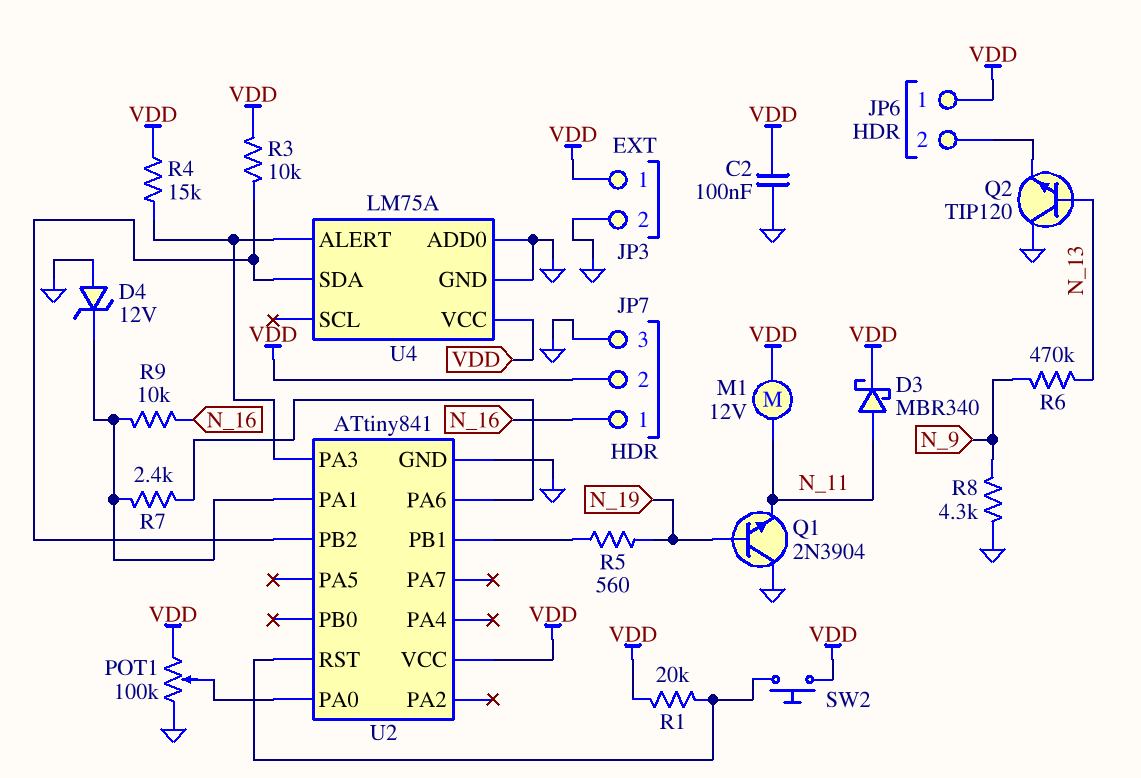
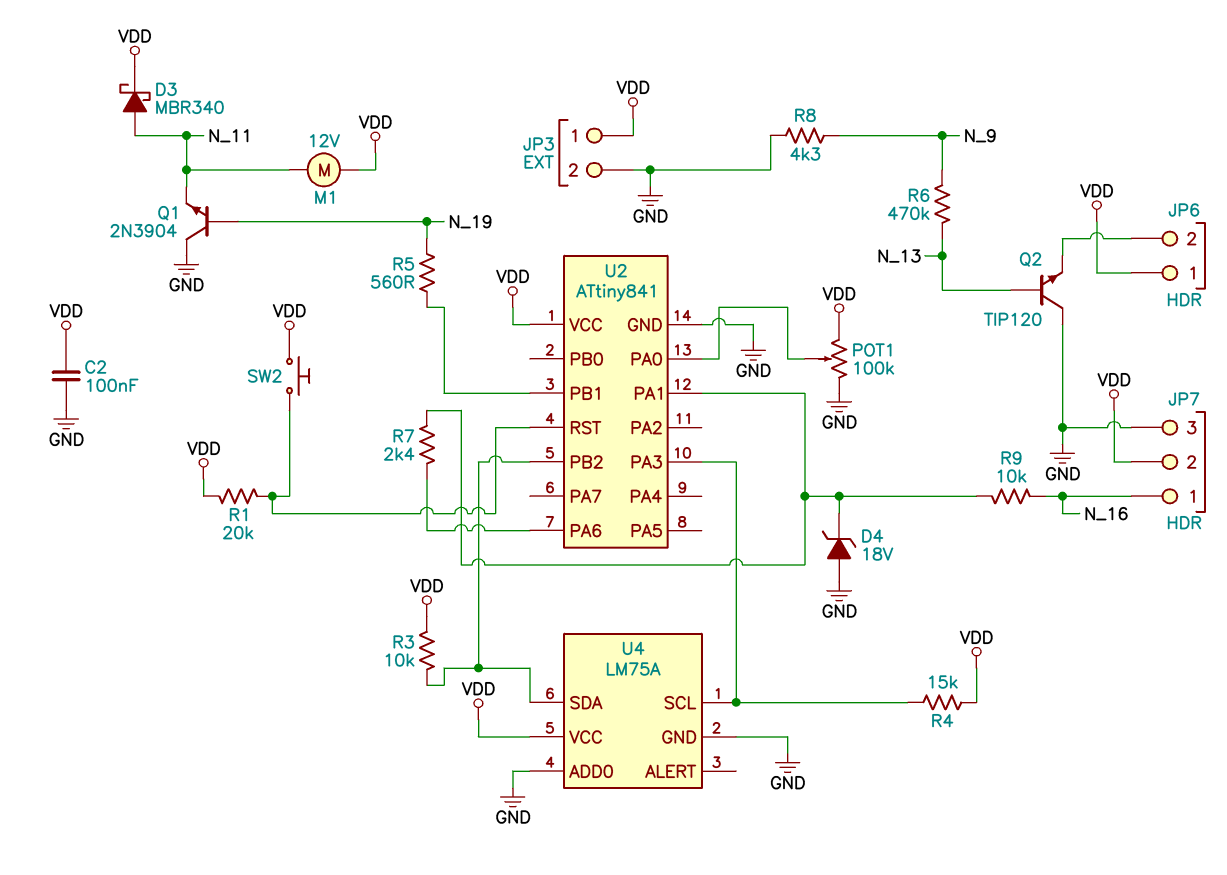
D4: zener 12V (A GND, K U2/PA1) -> zener 18V (A GND, K U2/PA1)
U4 pin ALERT: U2/PA3 -> none
U4 pin SCL: none -> U2/PA3

